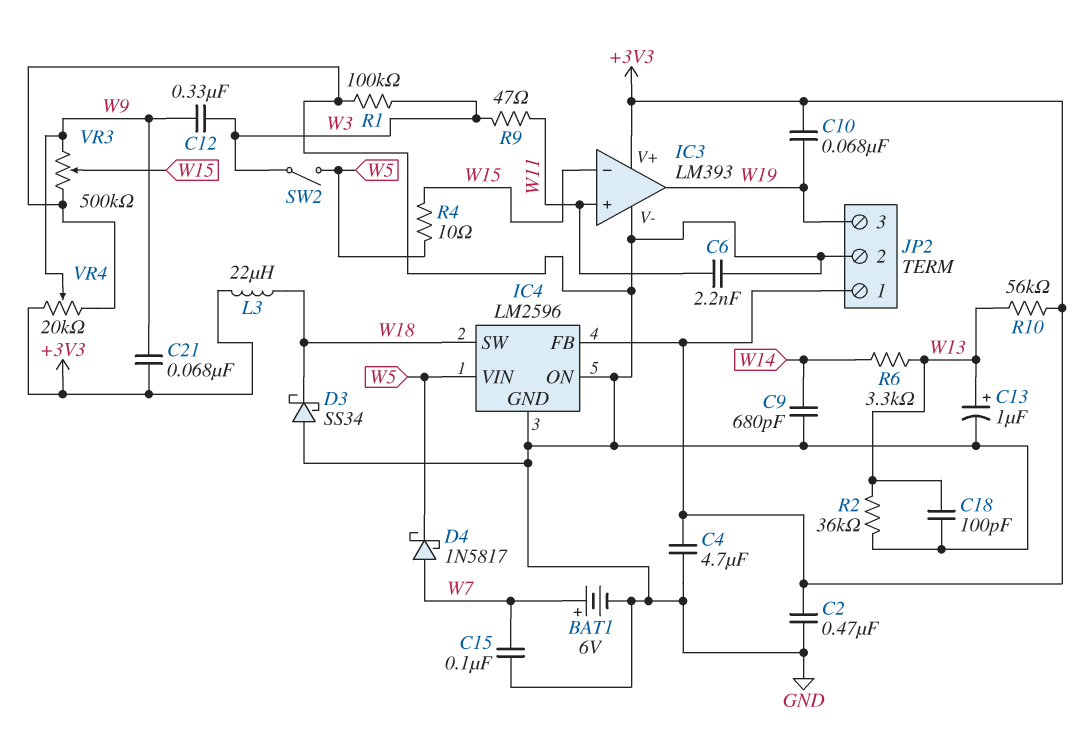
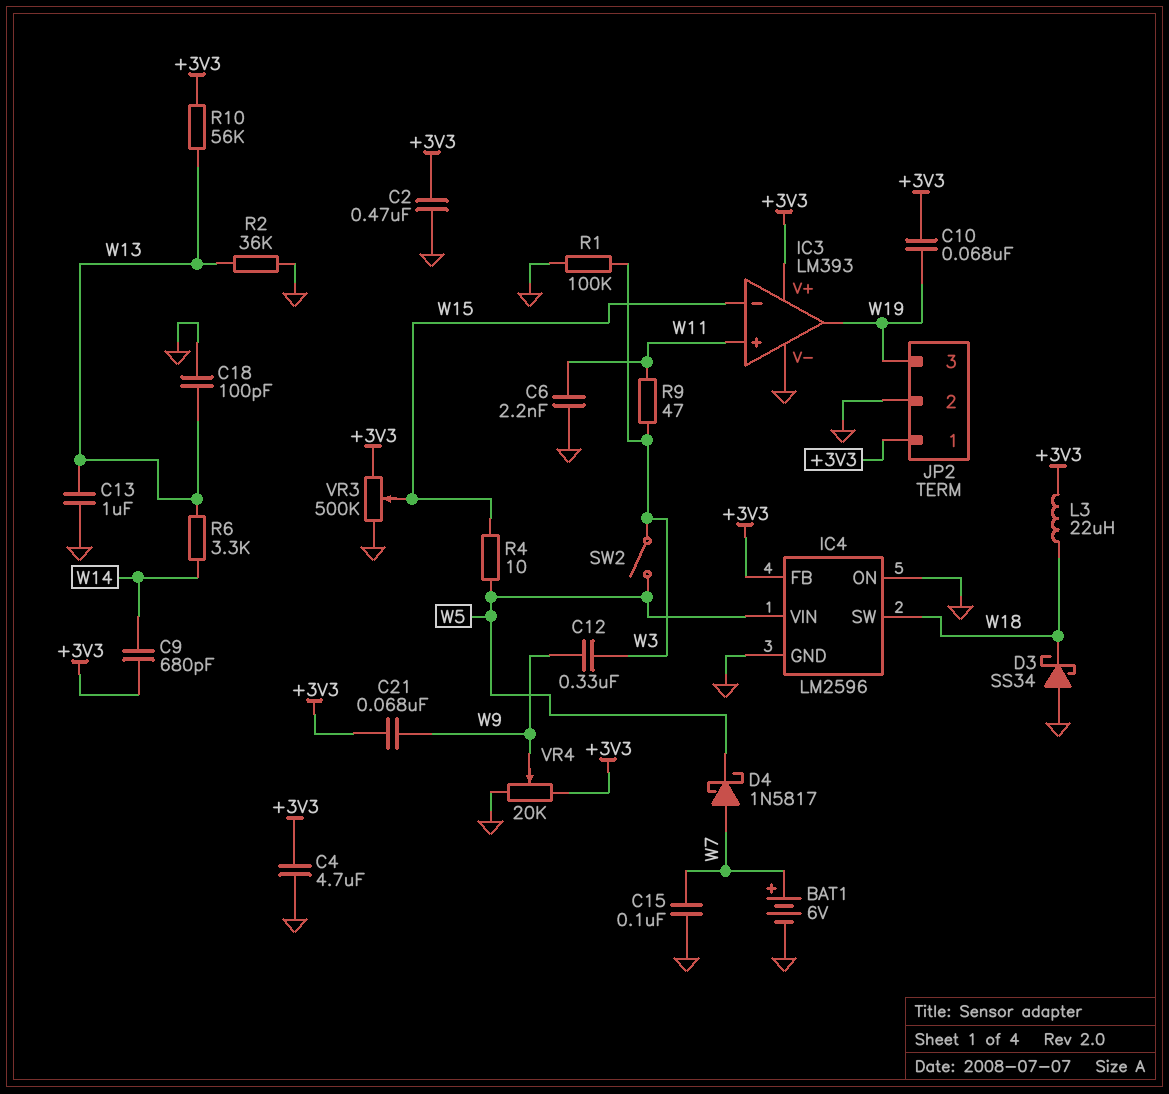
C9: 680pF (GND, W14) -> 680pF (+3V3, W14)
C13: 1uF (plus W13, minus GND) -> 1uF (GND, W13)
VR3: 500k (GND, W9, wiper W15) -> 500k (+3V3, GND, wiper W15)

